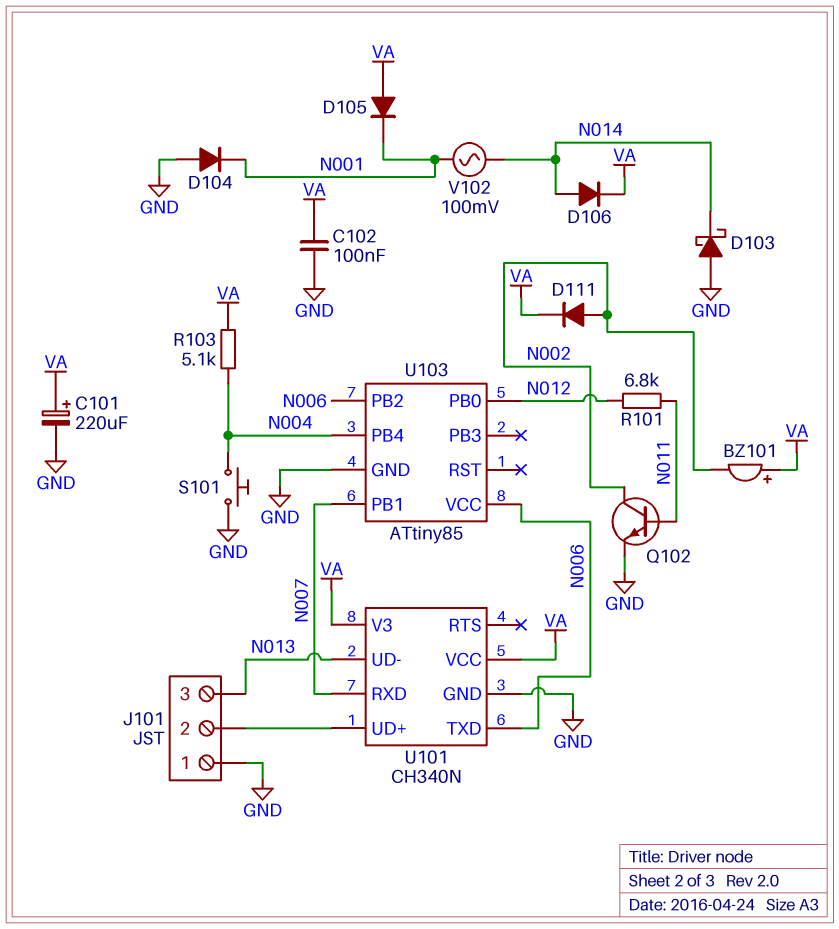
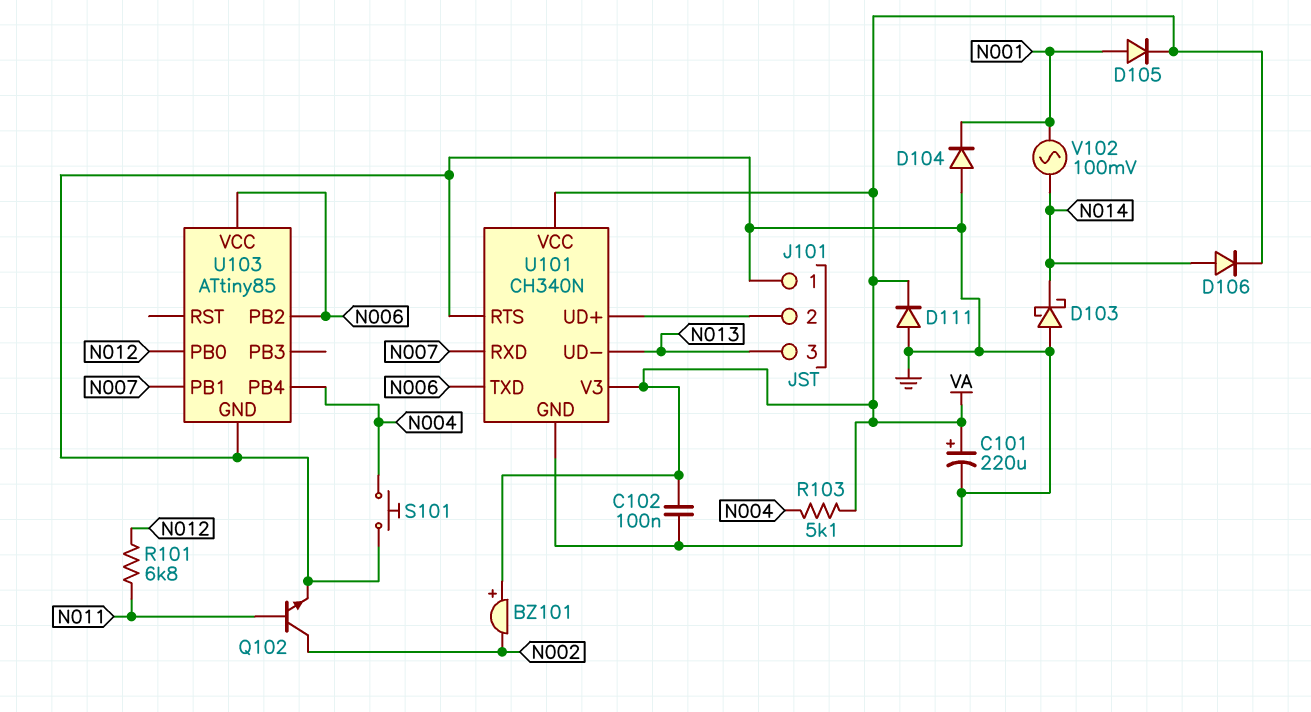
D105: diode (A VA, K N001) -> diode (A N001, K VA)
D111: diode (A N002, K VA) -> diode (A GND, K VA)
U101 pin RTS: none -> GND

